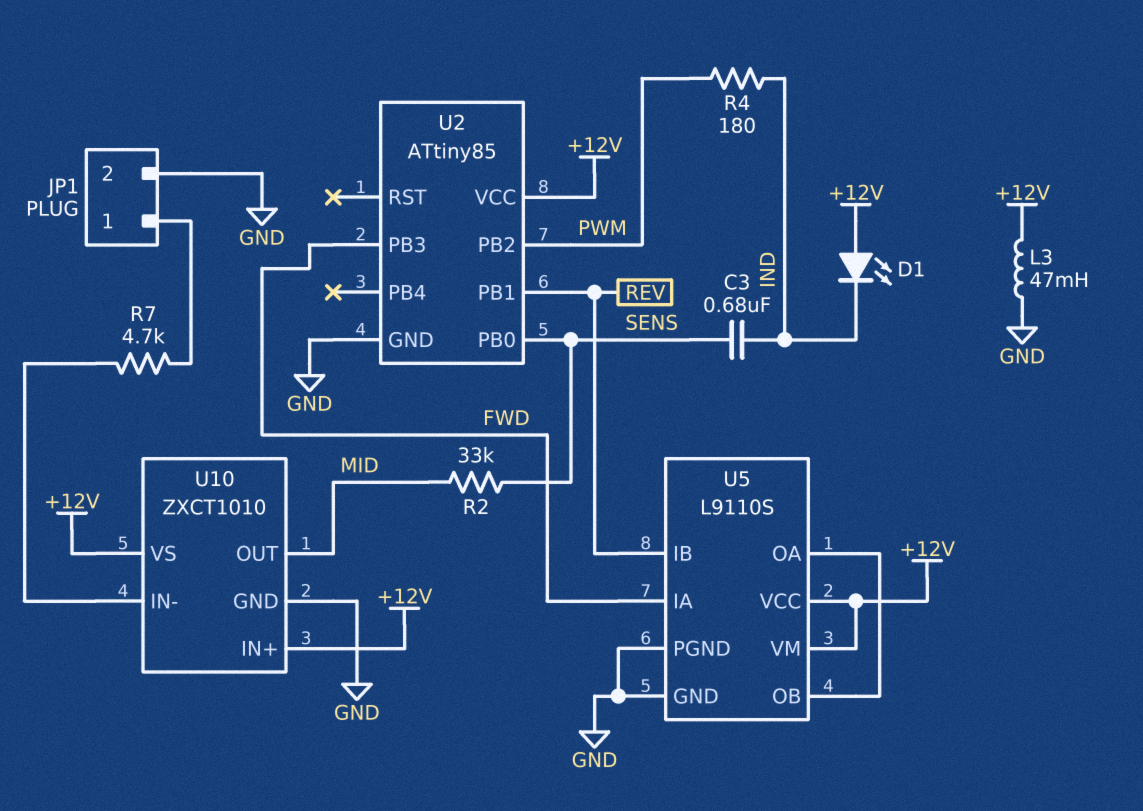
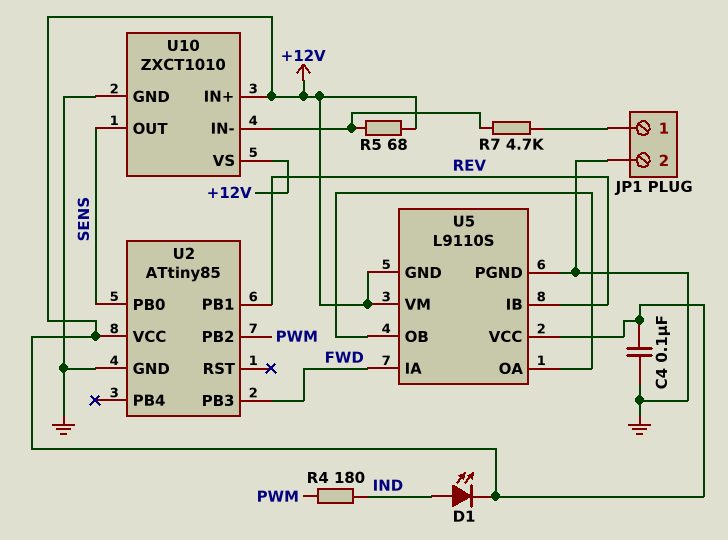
C3: 680nF (IND, SENS) -> none
C4: none -> 100nF (+12V, GND)
D1: LED (A +12V, K IND) -> LED (A IND, K +12V)
L3: 47mH (+12V, GND) -> none
R2: 33k (MID, SENS) -> none
R5: none -> 68 (+12V, U10/IN-)
U5 pin GND: GND -> +12V
U10 pin OUT: MID -> SENS

